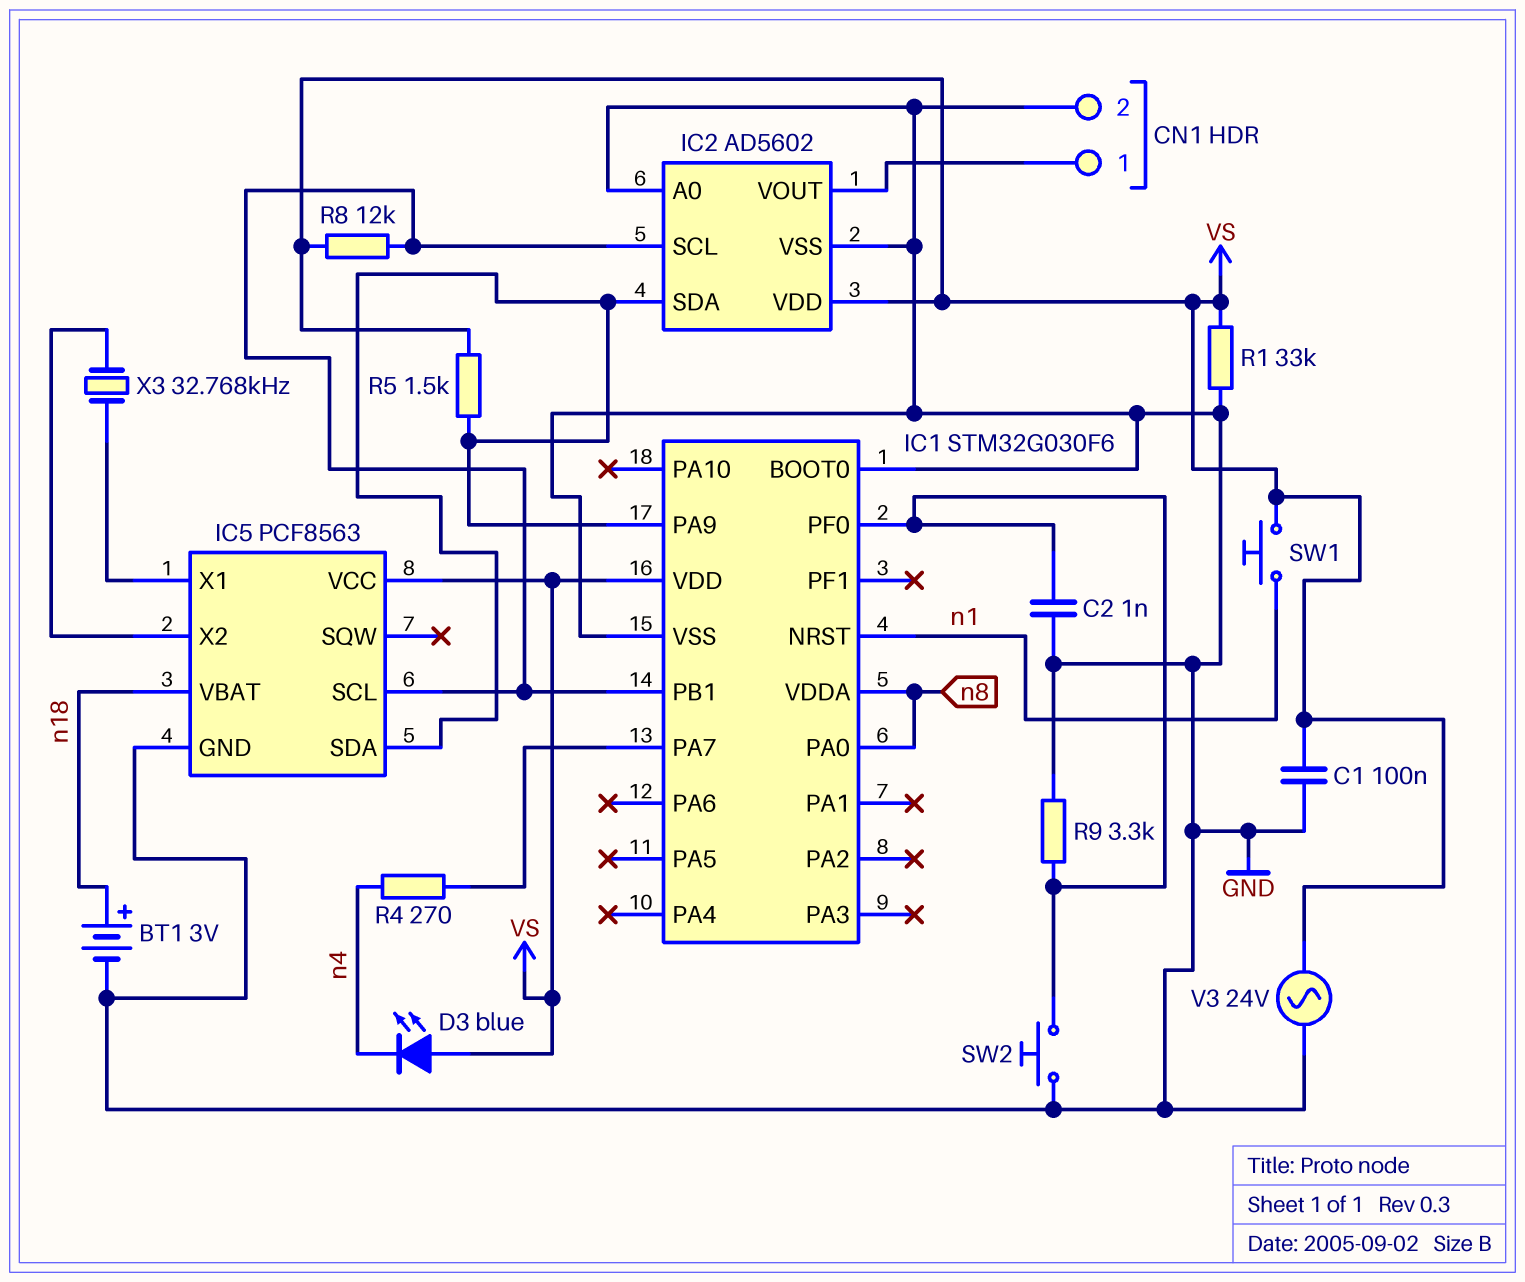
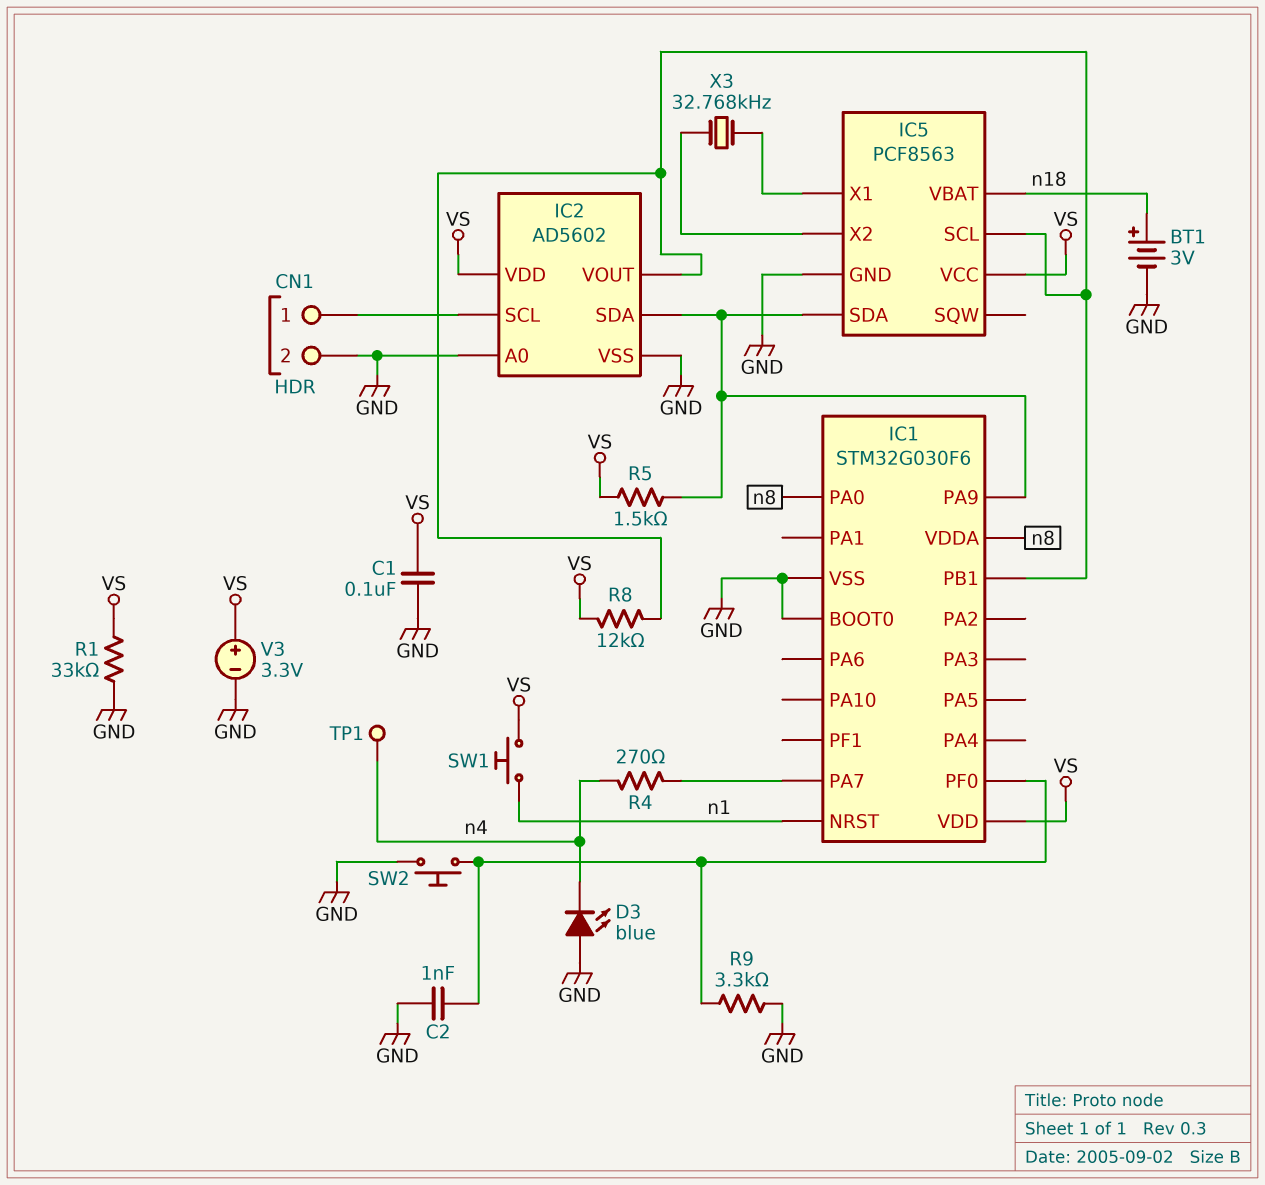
D3: LED blue (A VS, K n4) -> LED blue (A GND, K n4)
IC2 pin SCL: IC1/PB1 -> CN1/1
IC2 pin VOUT: CN1/1 -> IC1/PB1
TP1: none -> test point (n4)
V3: AC 24V (GND, VS) -> 3.3V (plus VS, minus GND)

